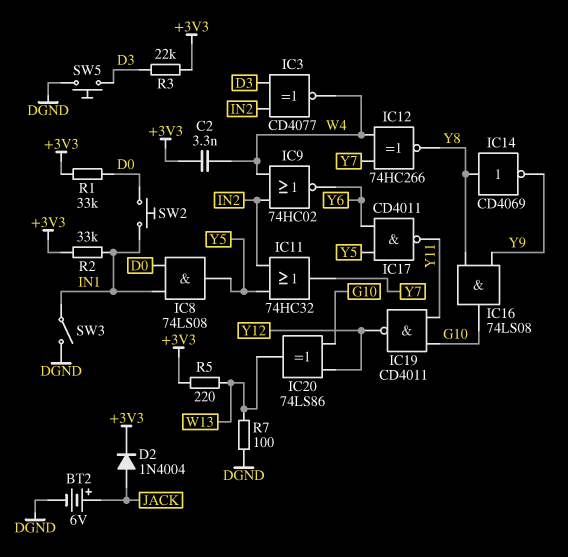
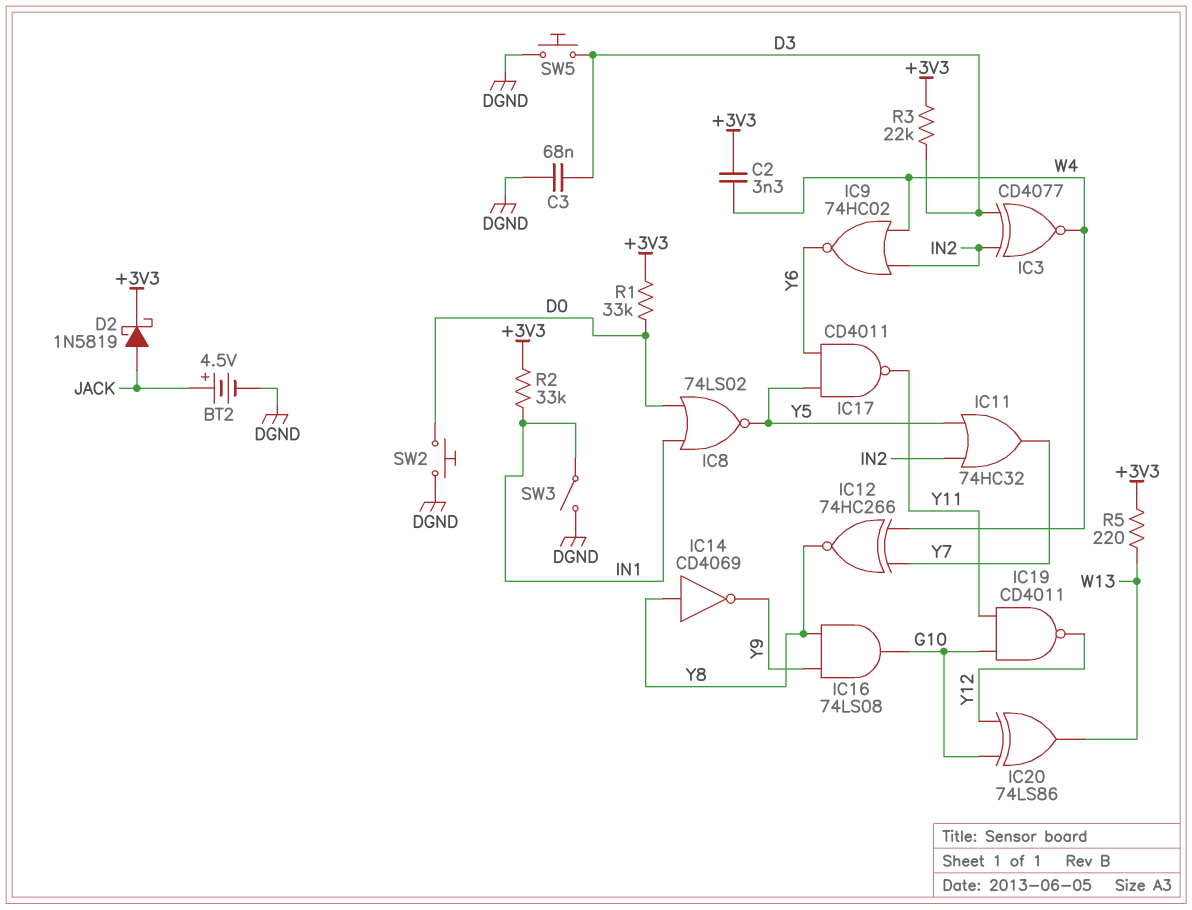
BT2: 6V (plus JACK, minus DGND) -> 4.5V (plus JACK, minus DGND)
C3: none -> 68nF (D3, DGND)
D2: diode 1N4004 (A JACK, K +3V3) -> schottky 1N5819 (A JACK, K +3V3)
IC8: AND 74LS08 (in D0, in IN1, out Y5) -> NOR 74LS02 (in D0, in IN1, out Y5)
R7: 100 (DGND, W13) -> none
SW2: button (D0, IN1) -> button (D0, DGND)

